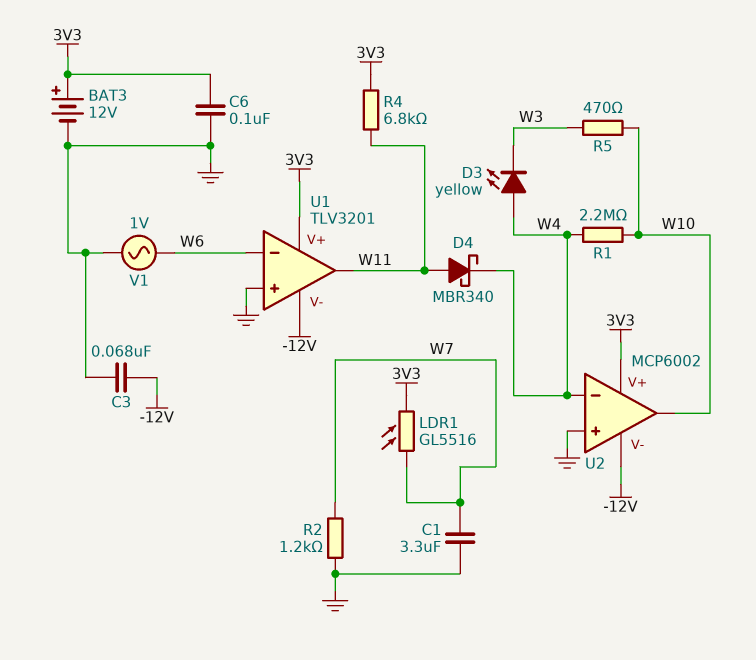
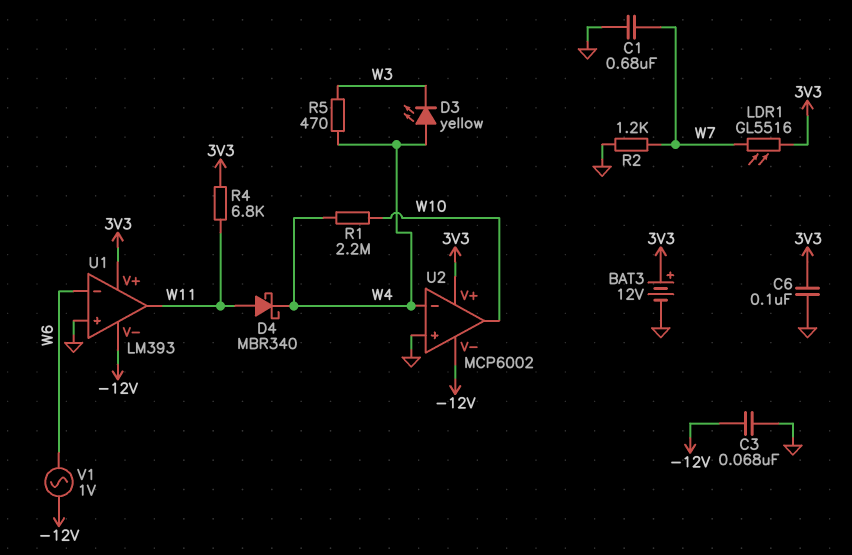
C1: 3.3uF (GND, W7) -> 680nF (GND, W7)
R5: 470 (W3, W10) -> 470 (W3, W4)
U1: TLV3201 -> LM393
V1: AC 1V (GND, W6) -> AC 1V (-12V, W6)

